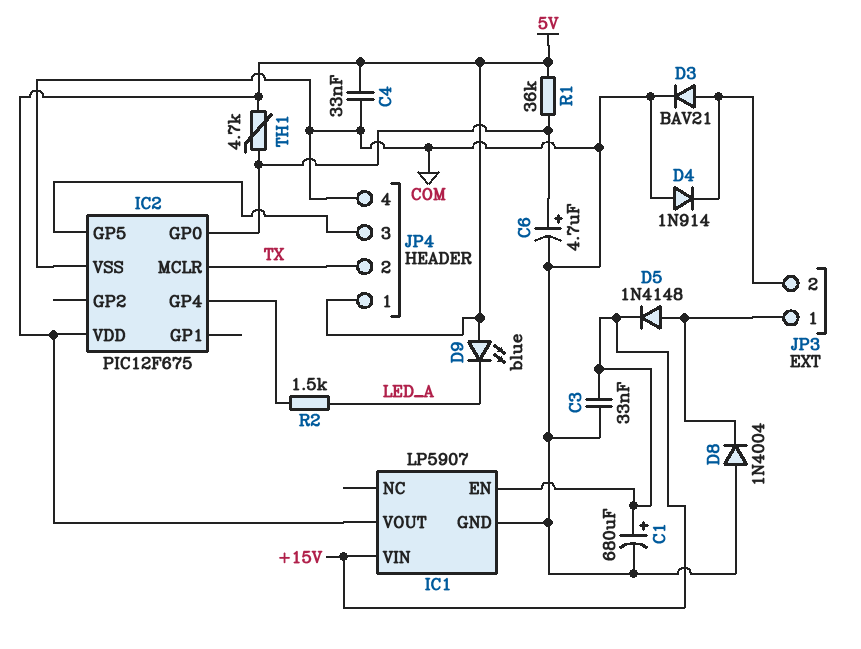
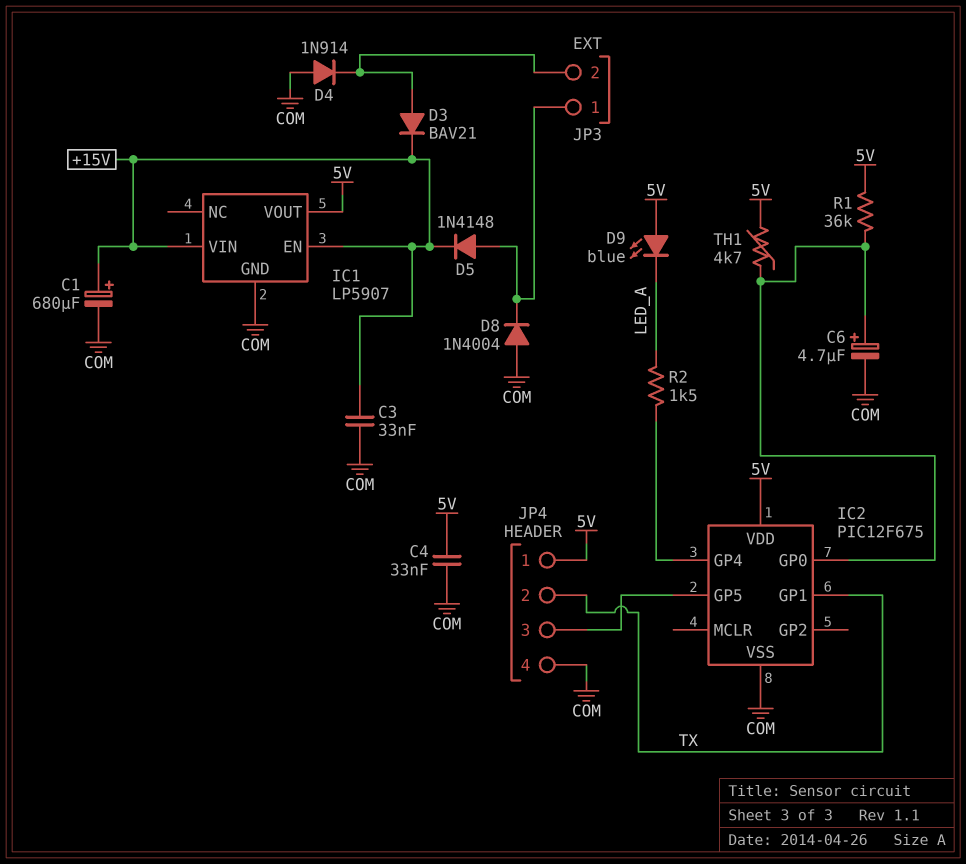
D3: diode BAV21 (A JP3/2, K COM) -> diode BAV21 (A JP3/2, K +15V)
IC2 pin GP1: none -> TX
IC2 pin MCLR: TX -> none

